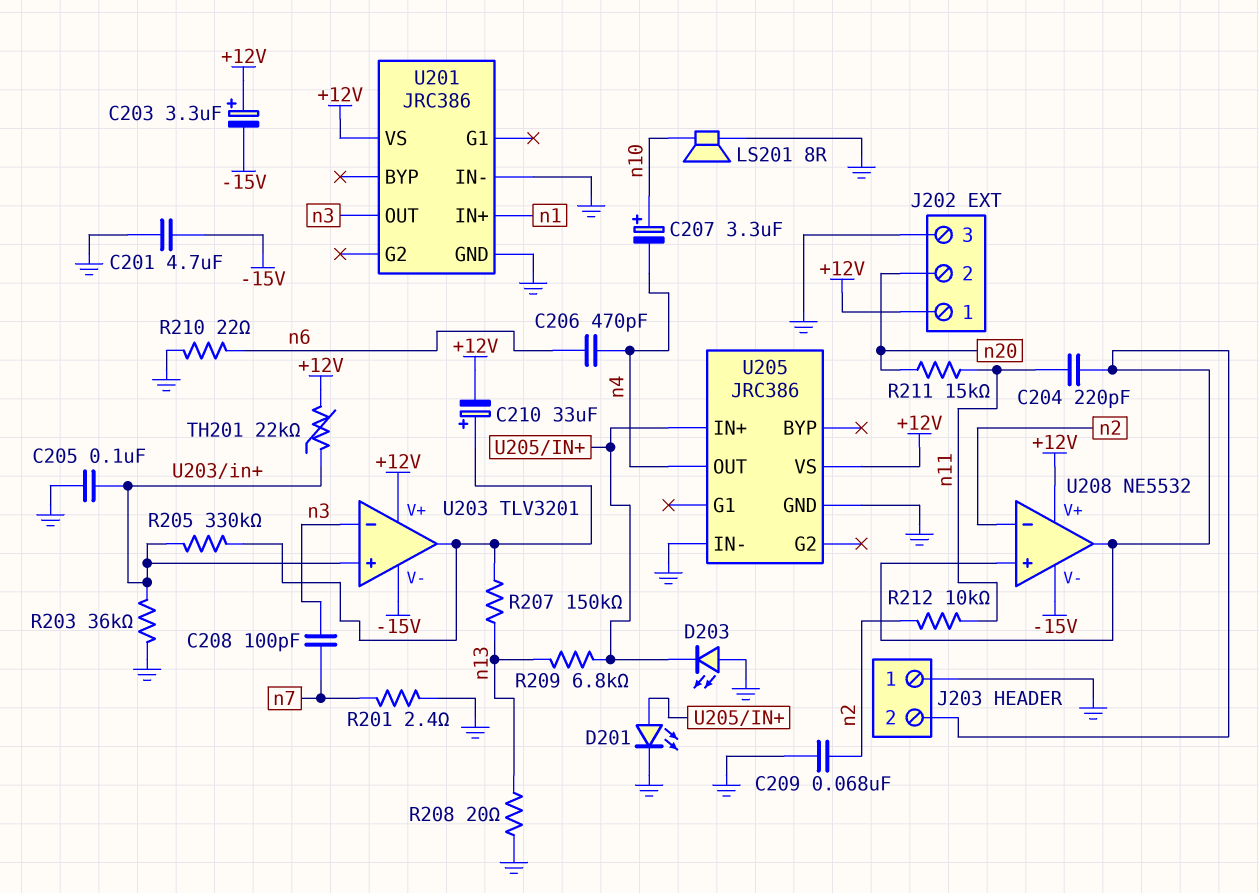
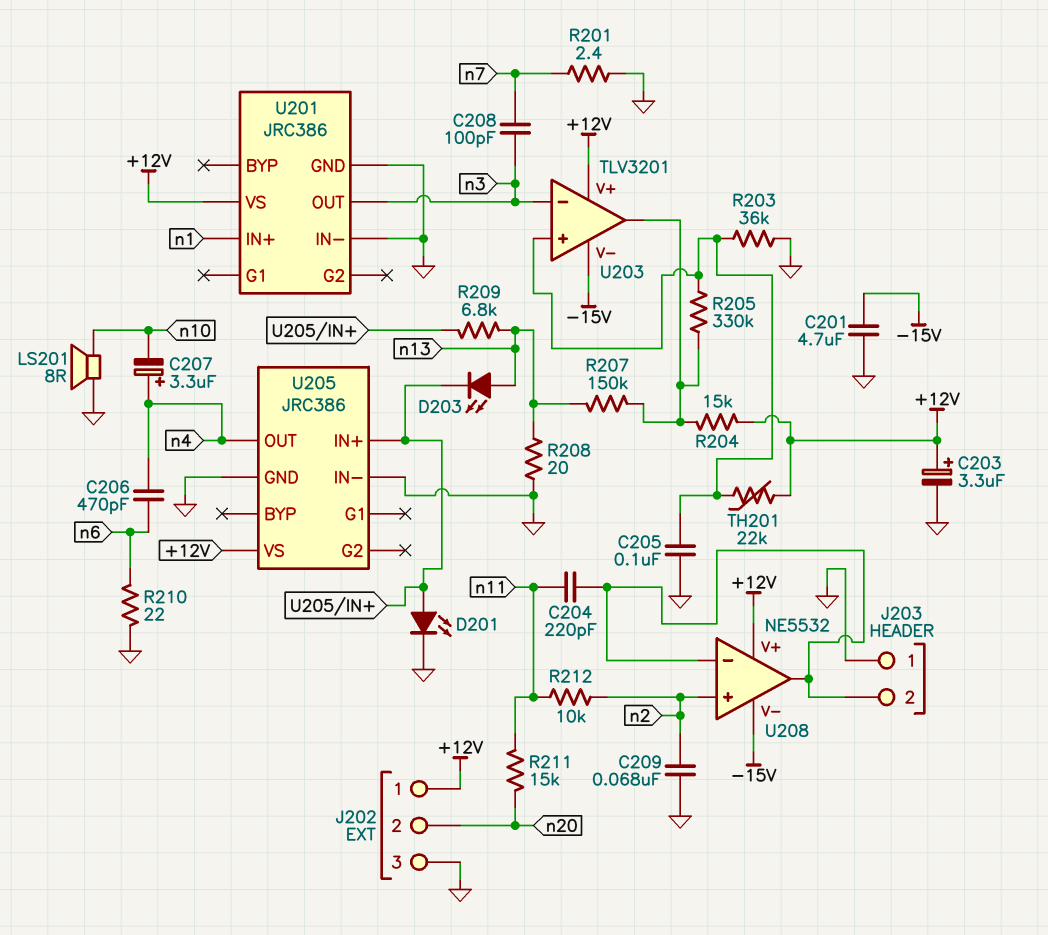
C203: 3.3uF (plus +12V, minus -15V) -> 3.3uF (plus +12V, minus GND)
C207: 3.3uF (plus n10, minus n4) -> 3.3uF (plus n4, minus n10)
C210: 33uF (plus U203/out, minus +12V) -> none
D203: LED (A GND, K U205/IN+) -> LED (A n13, K U205/IN+)
R204: none -> 15k (+12V, U203/out)
U208 pin in+: J203/2 -> n2
U208 pin in-: n2 -> J203/2

